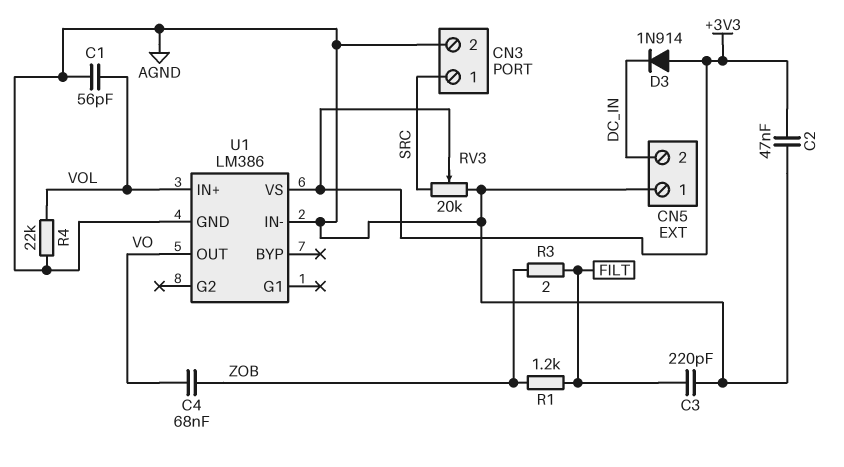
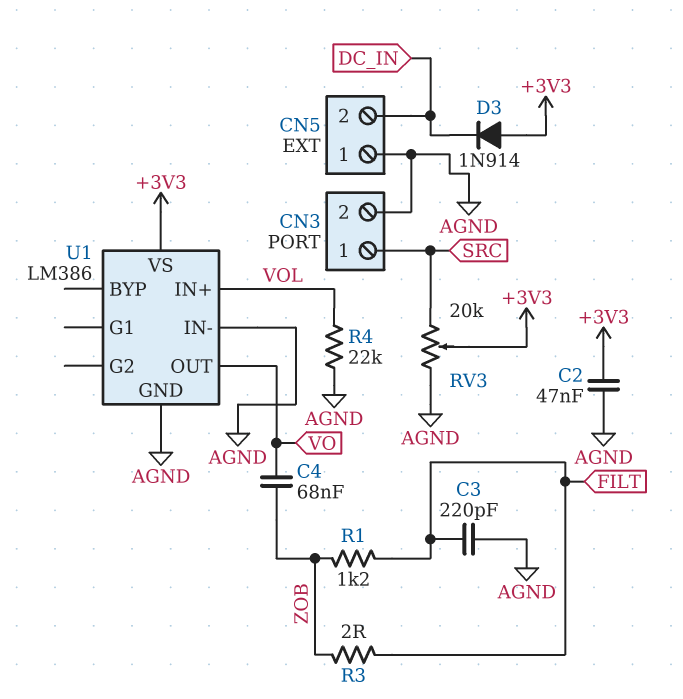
C1: 56pF (AGND, VOL) -> none

